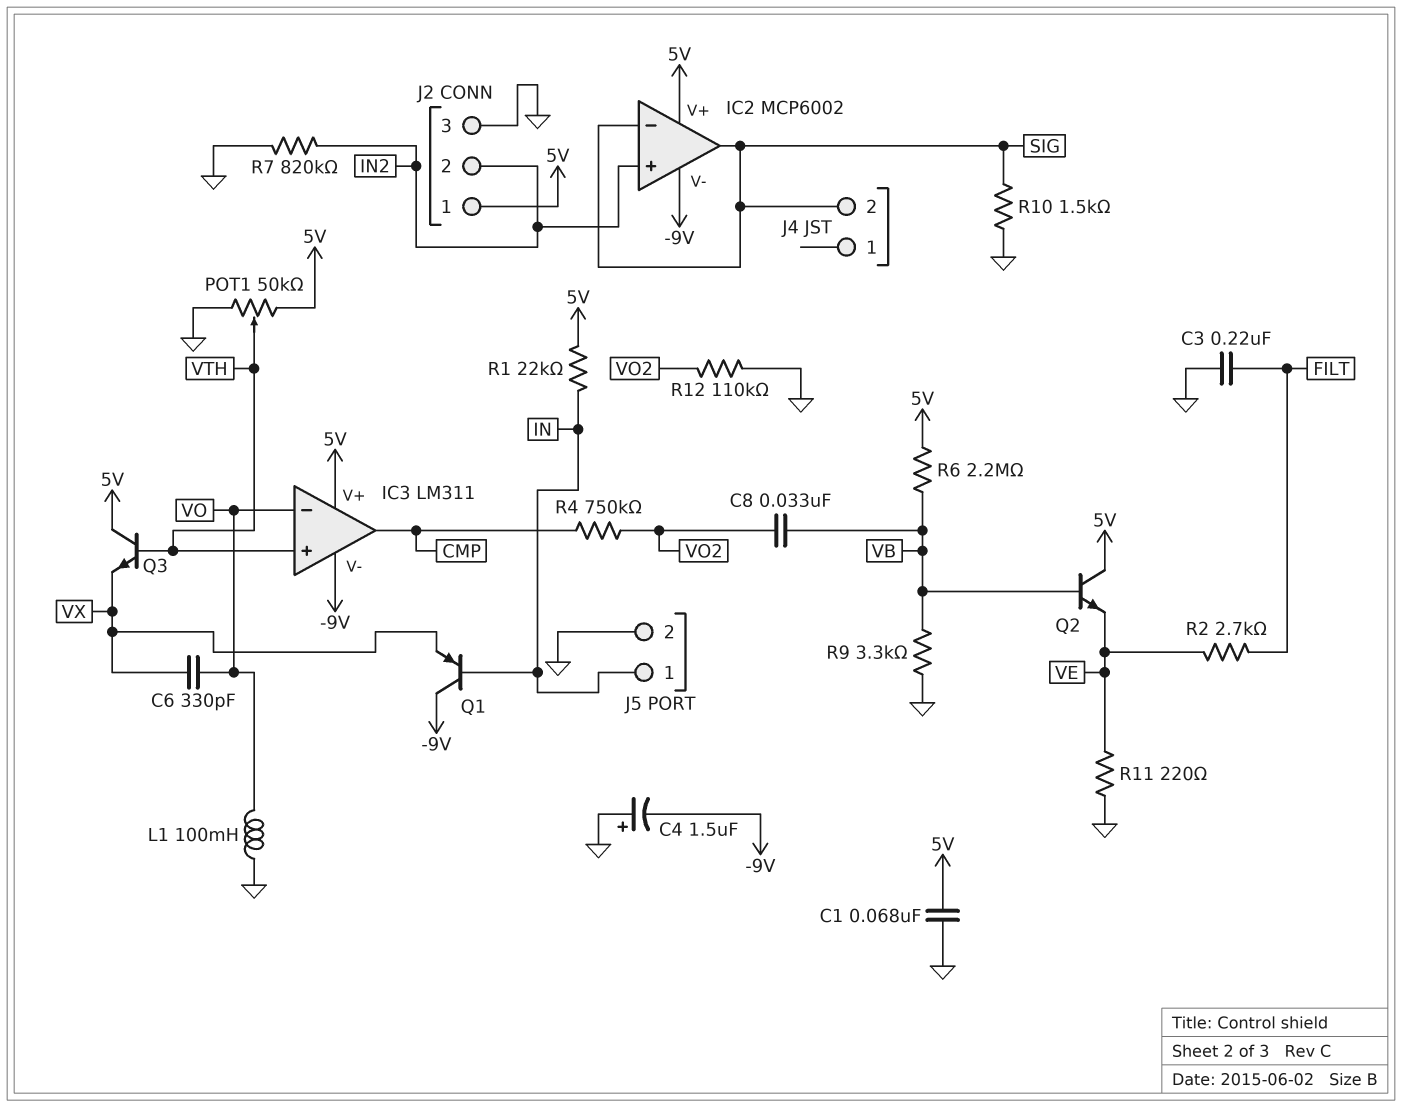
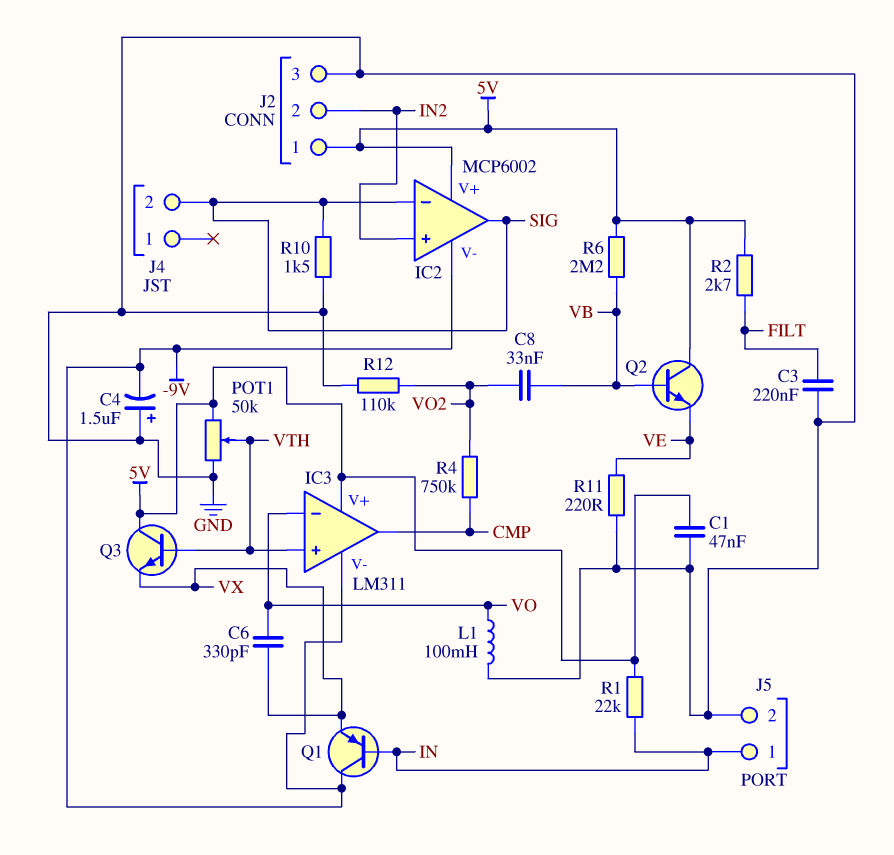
C1: 68nF (5V, GND) -> 47nF (5V, GND)
R2: 2.7k (FILT, VE) -> 2.7k (5V, FILT)
R7: 820k (GND, IN2) -> none
R9: 3.3k (GND, VB) -> none

